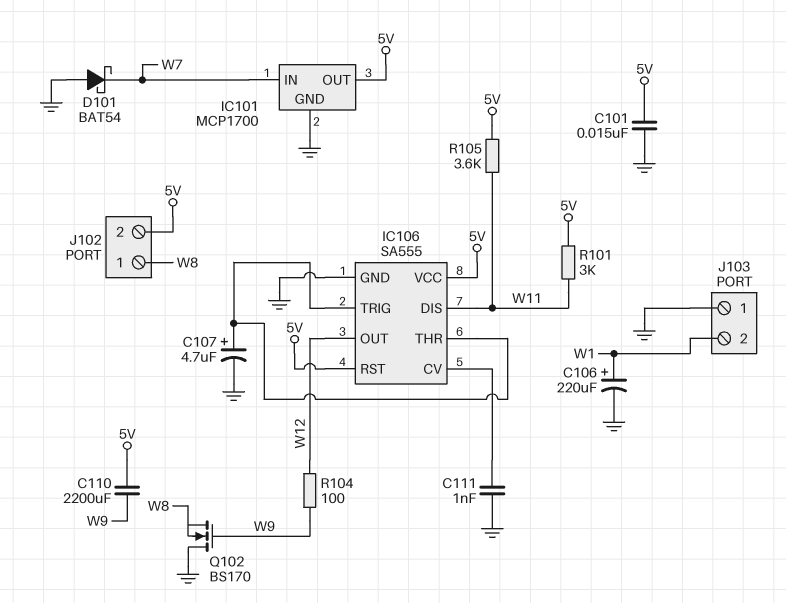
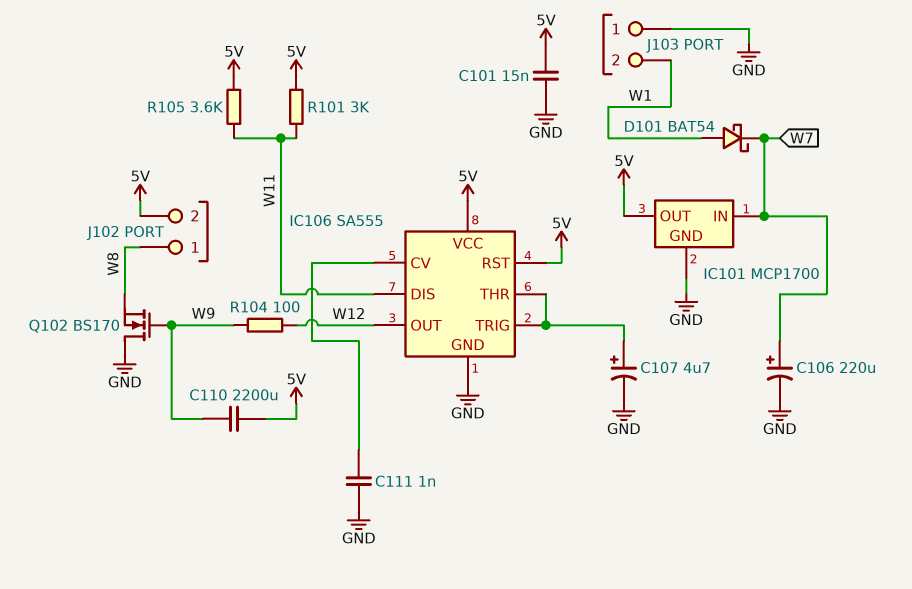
C106: 220uF (plus W1, minus GND) -> 220uF (plus W7, minus GND)
D101: schottky BAT54 (A GND, K W7) -> schottky BAT54 (A W1, K W7)

